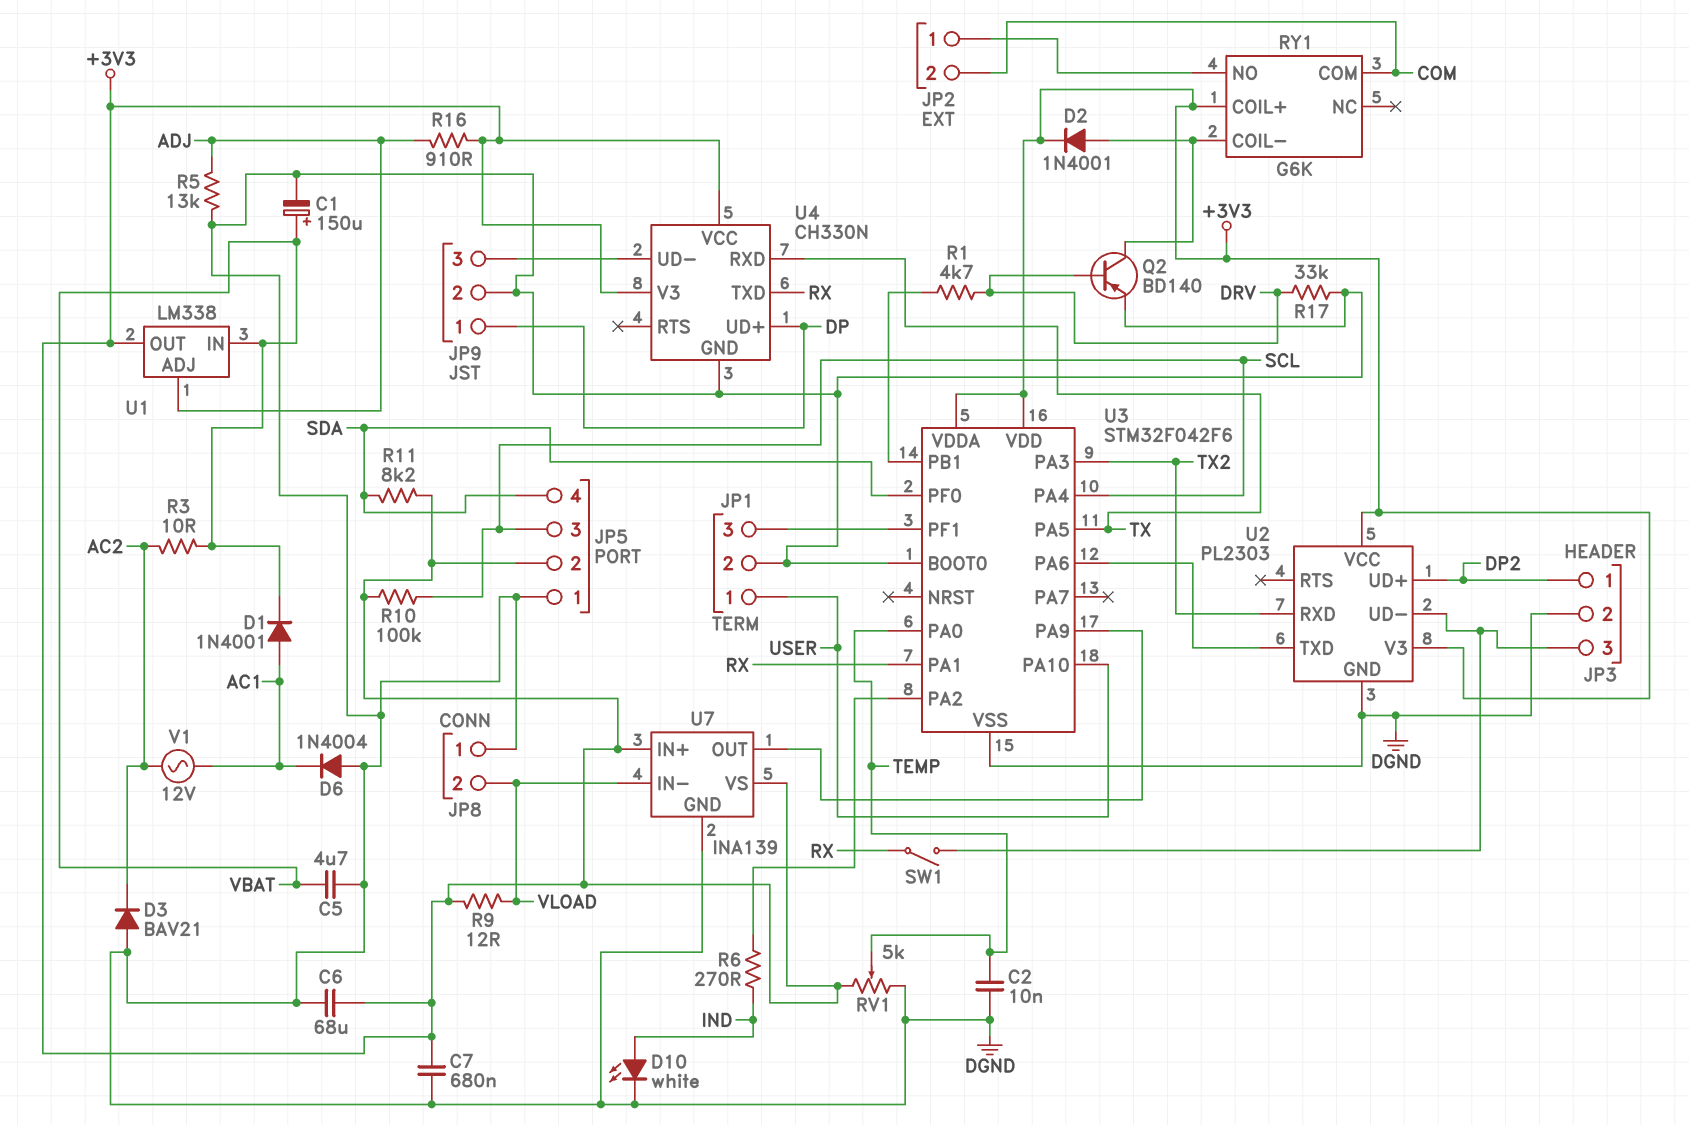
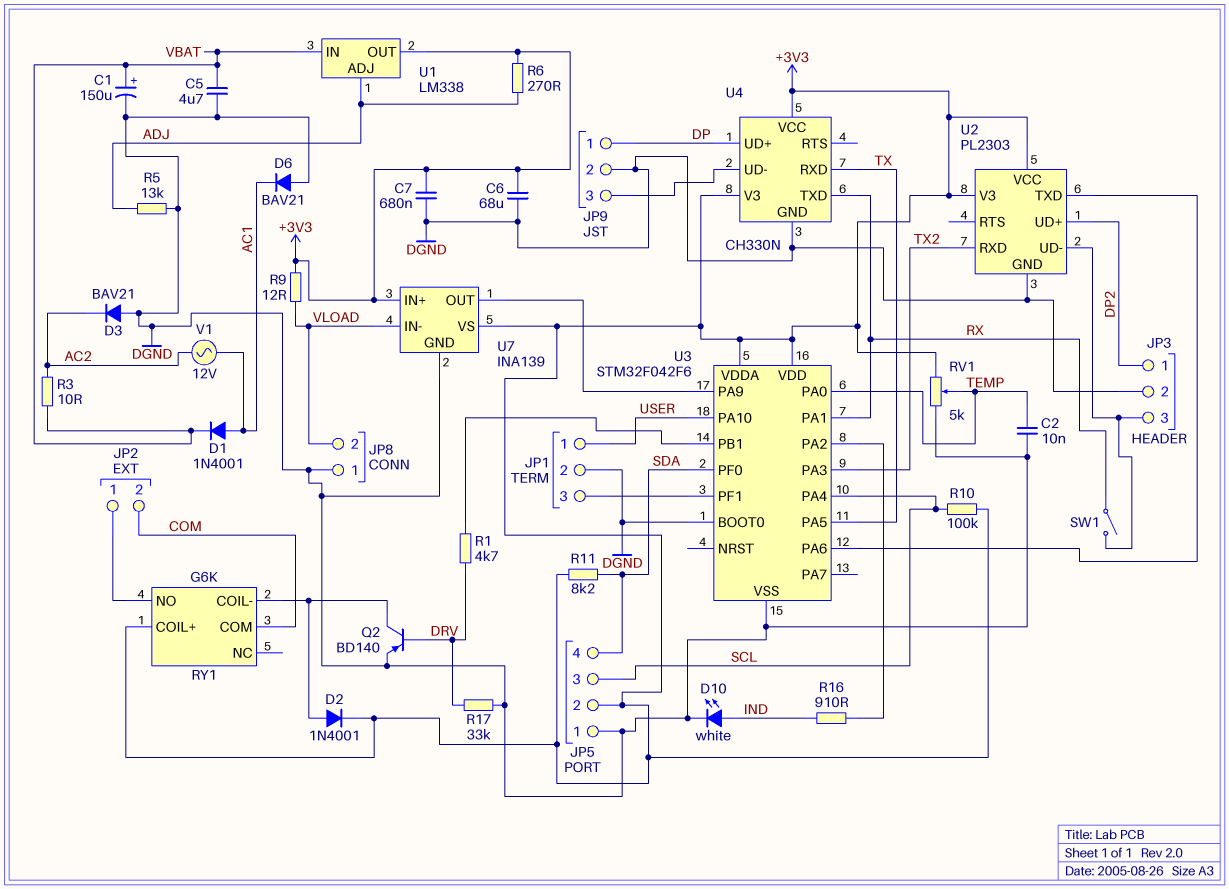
D6: diode 1N4004 (A DGND, K AC1) -> diode BAV21 (A DGND, K AC1)
R6: 270 (IND, U3/PA2) -> 270 (+3V3, ADJ)
R16: 910 (+3V3, ADJ) -> 910 (IND, U3/PA2)

